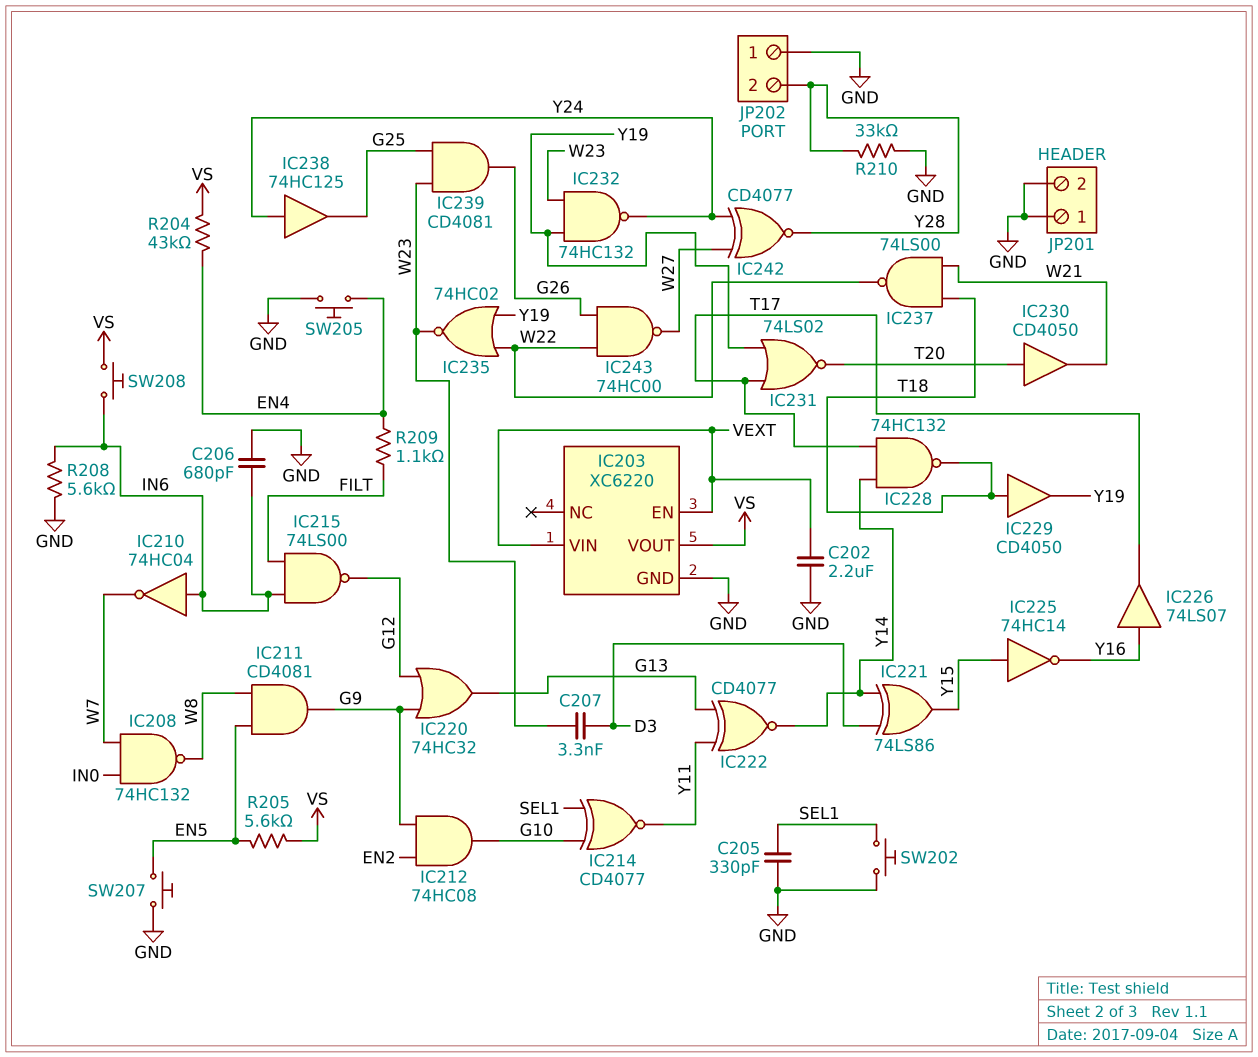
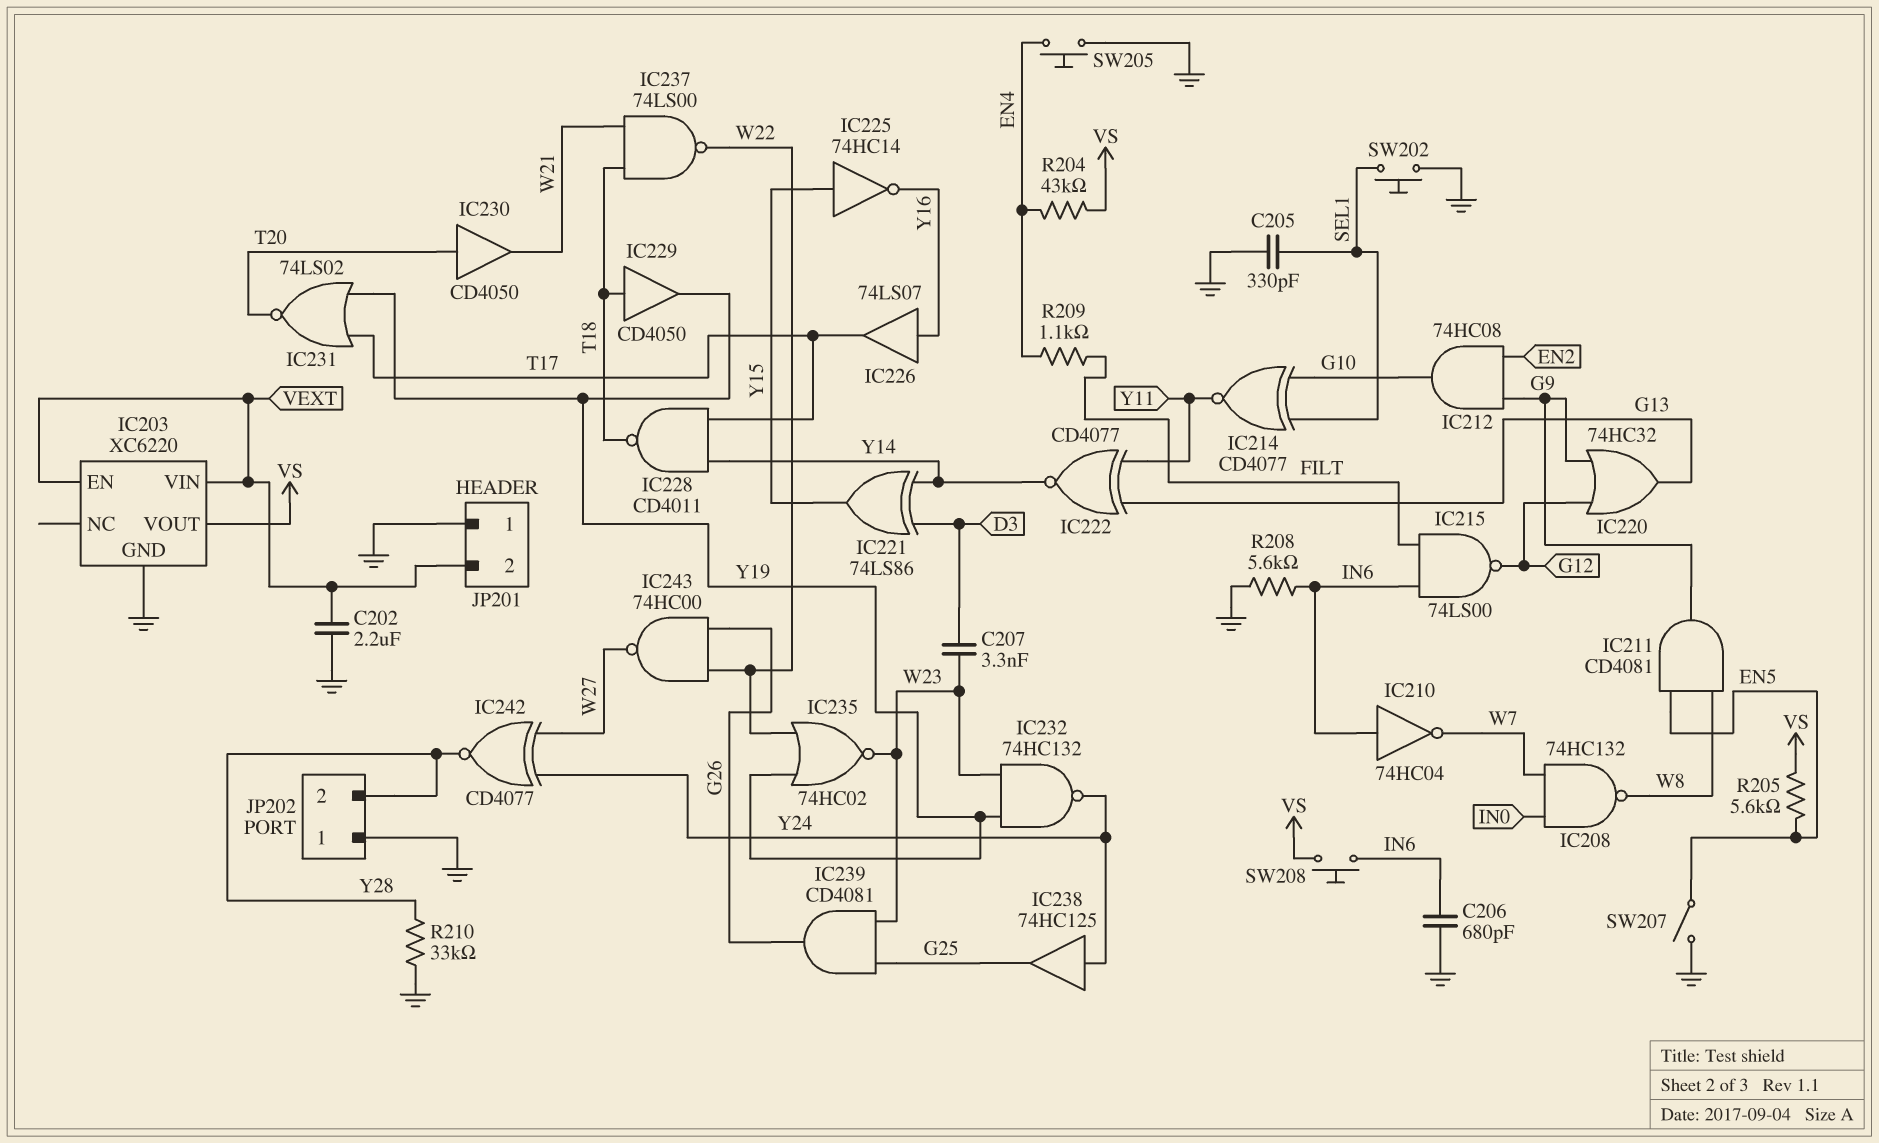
IC228: NAND 74HC132 (in T17, in Y14, out T18) -> NAND CD4011 (in T17, in Y14, out T18)
JP201 pin 2: GND -> VEXT
SW207: button (EN5, GND) -> switch (EN5, GND)

